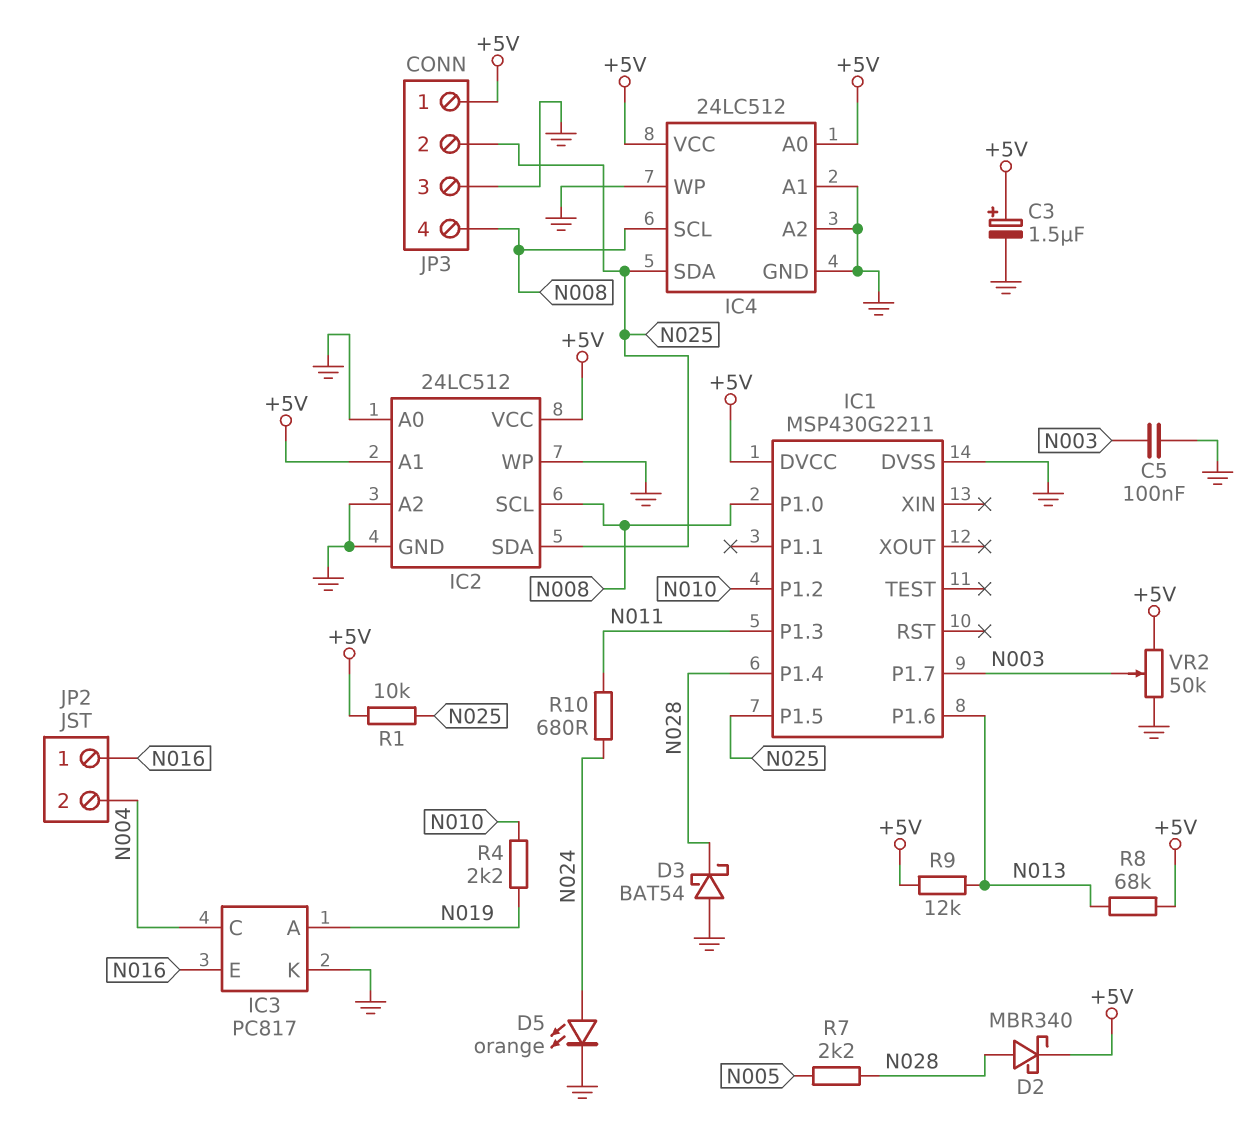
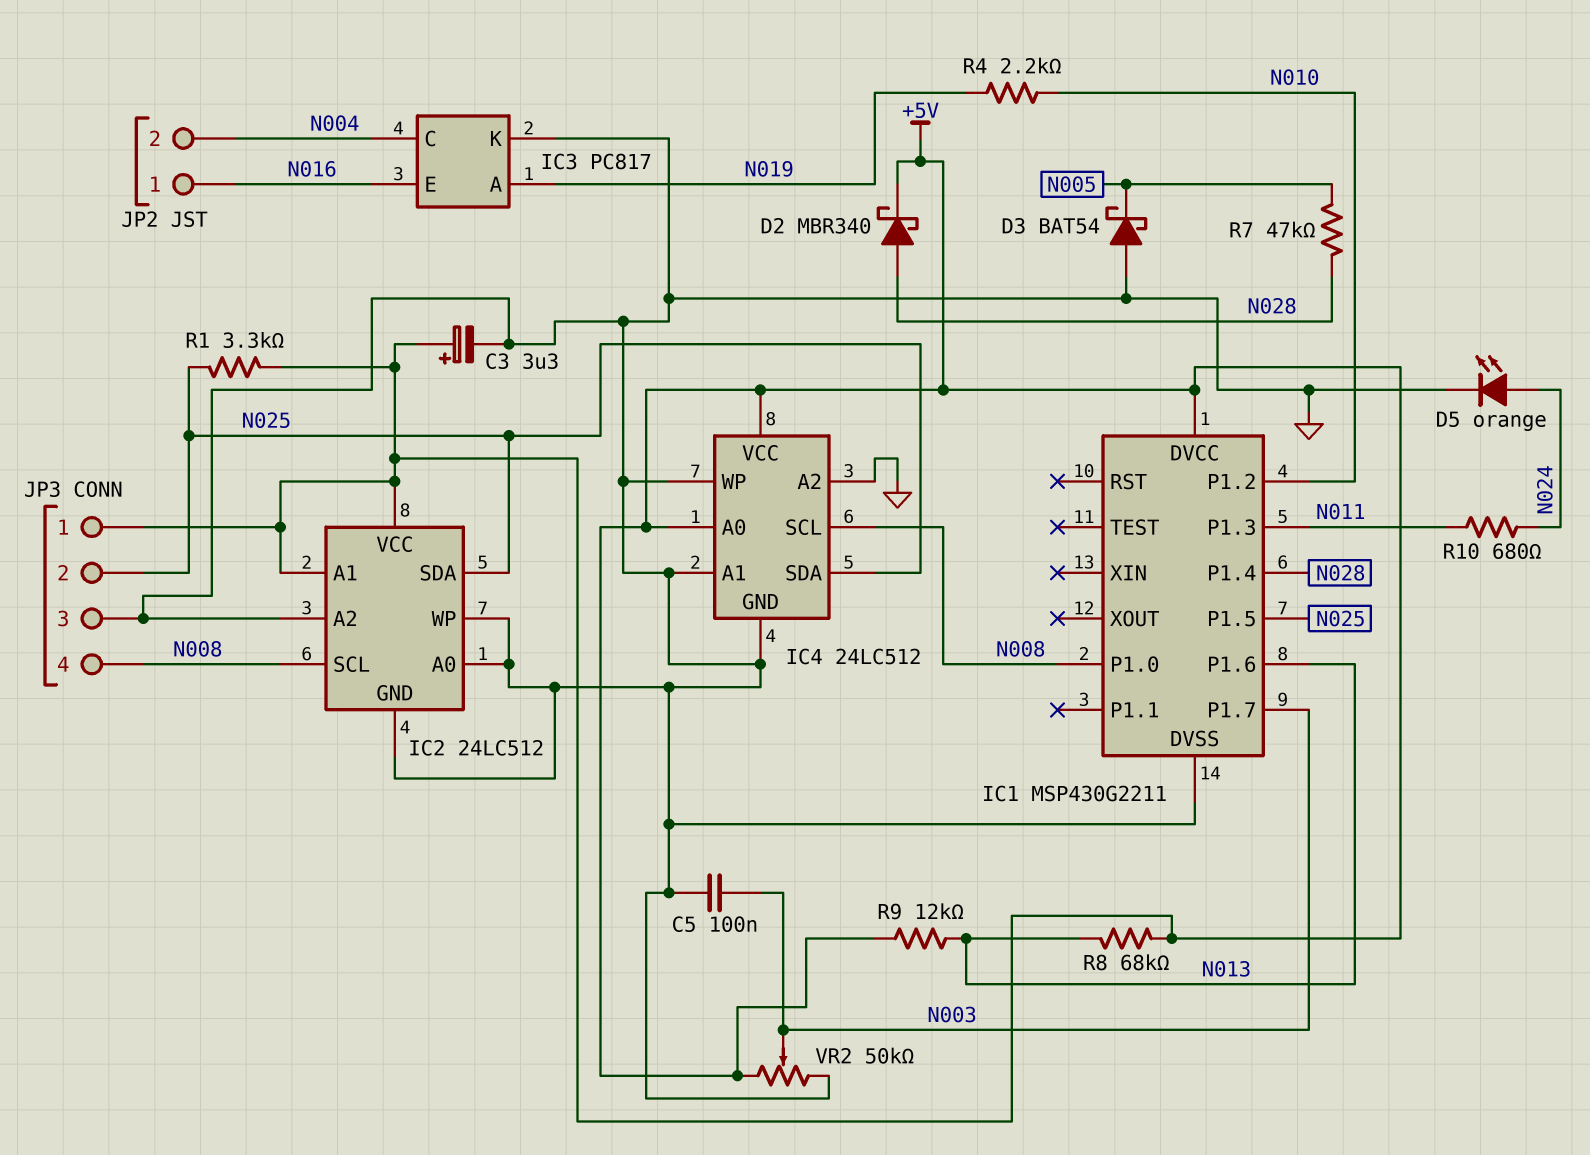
C3: 1.5uF (plus +5V, minus GND) -> 3.3uF (plus +5V, minus GND)
D3: schottky BAT54 (A GND, K N028) -> schottky BAT54 (A GND, K N005)
R1: 10k (+5V, N025) -> 3.3k (+5V, N025)
R7: 2.2k (N005, N028) -> 47k (N005, N028)

